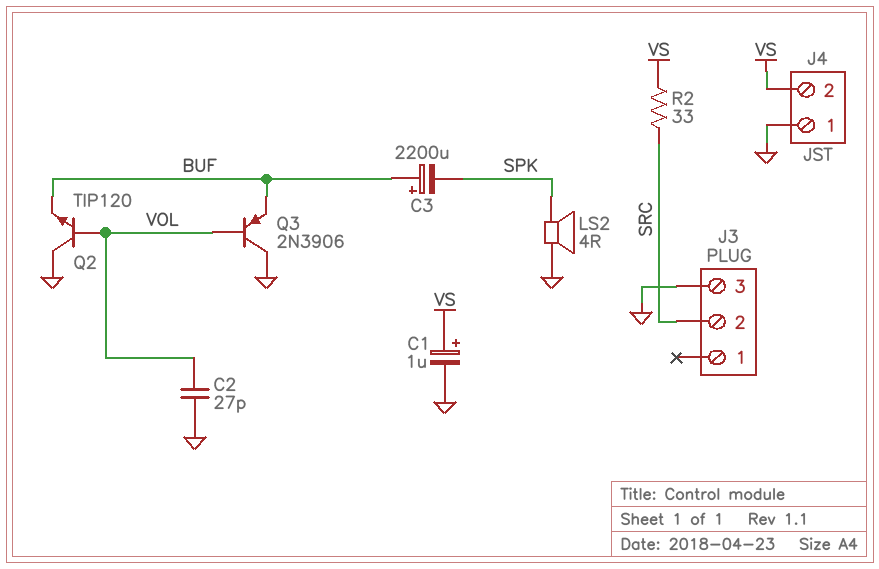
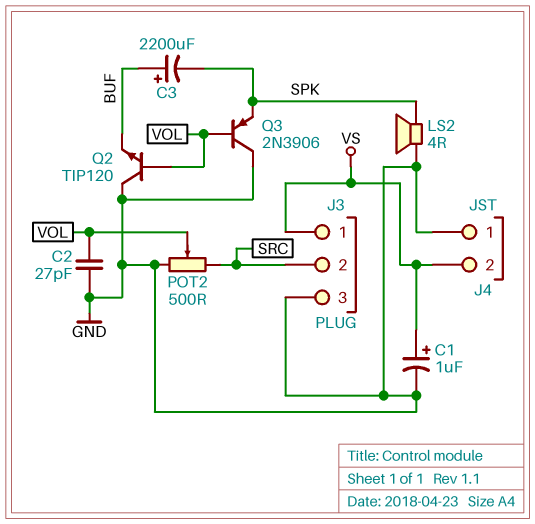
J3 pin 1: none -> VS
POT2: none -> 500 (GND, SRC, wiper VOL)
Q3: PNP 2N3906 (B VOL, C GND, E BUF) -> PNP 2N3906 (B VOL, C GND, E SPK)
R2: 33 (SRC, VS) -> none

